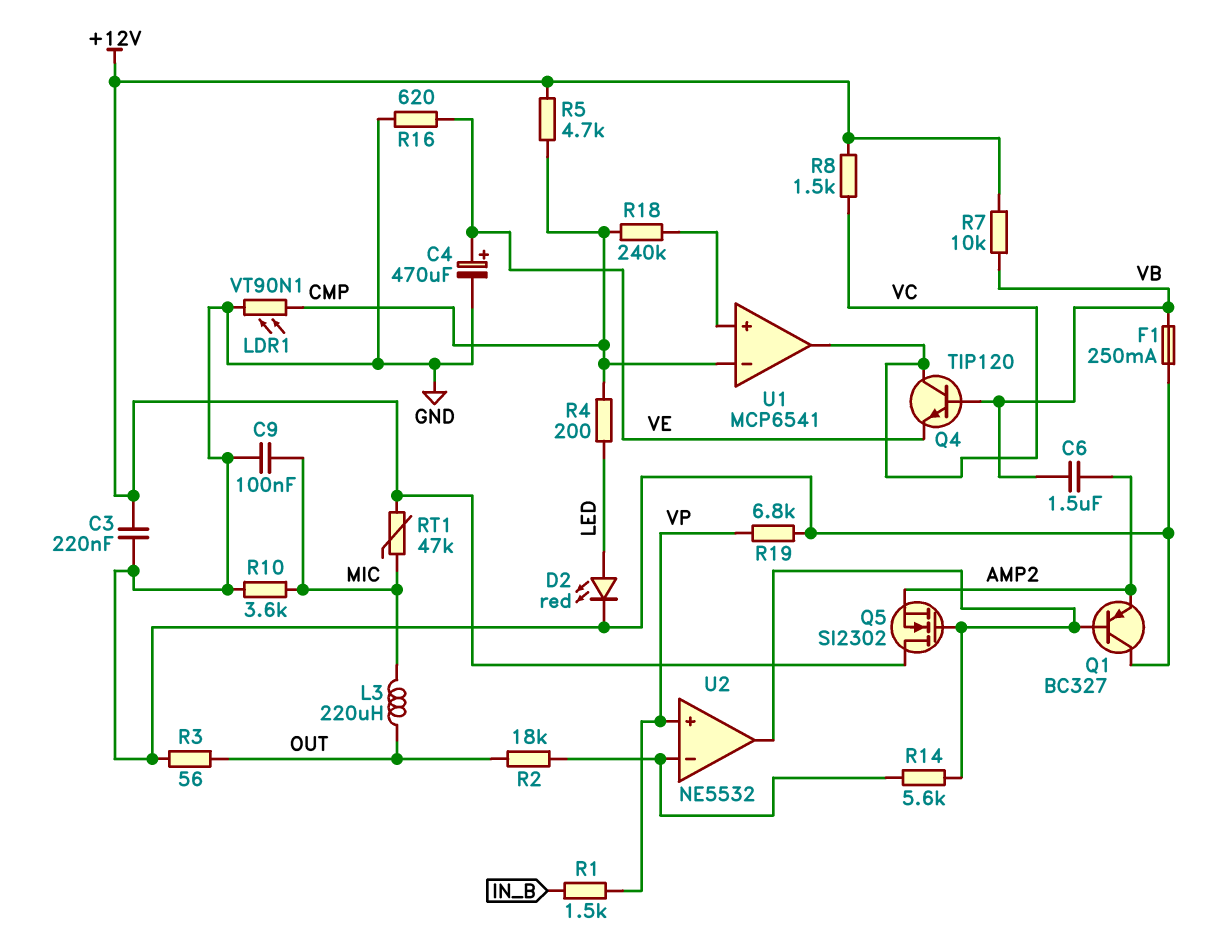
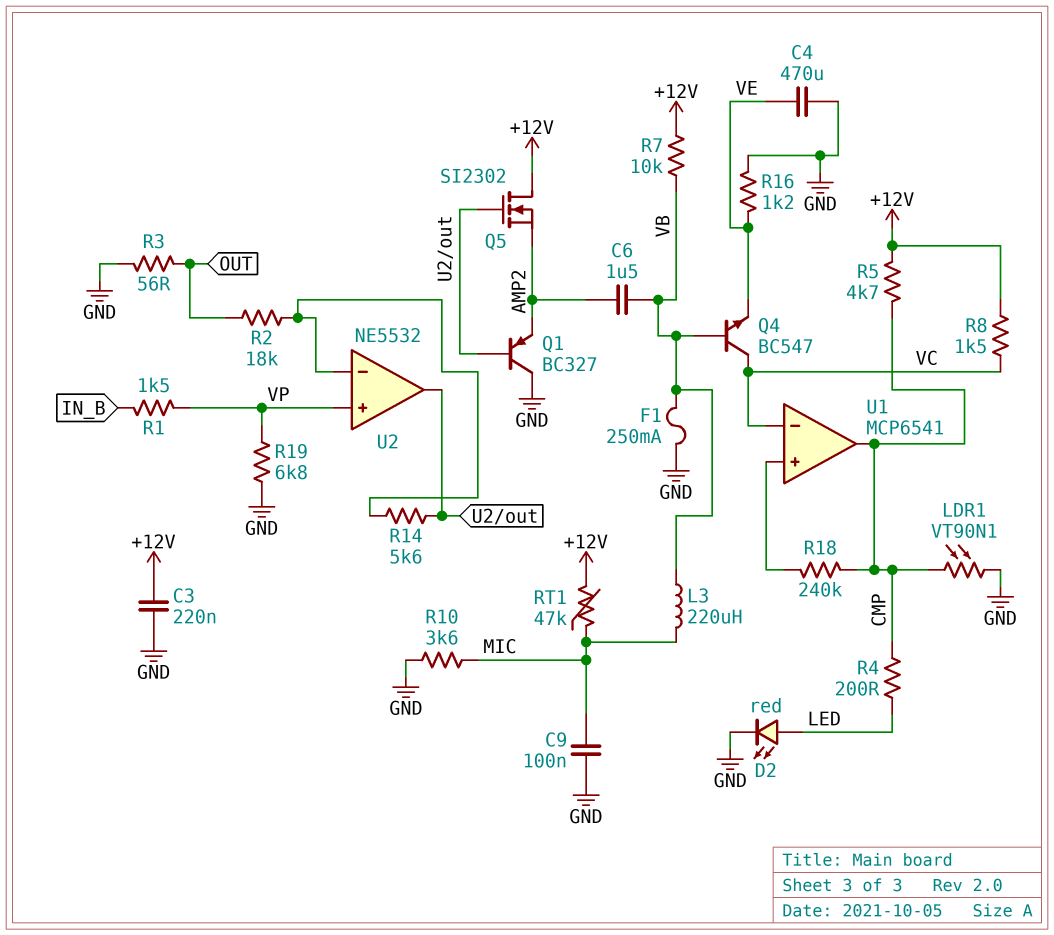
C4: 470uF (plus VE, minus GND) -> 470uF (GND, VE)
L3: 220uH (MIC, OUT) -> 220uH (MIC, VB)
Q4: NPN TIP120 (B VB, C VC, E VE) -> NPN BC547 (B VB, C VC, E VE)
R16: 620 (GND, VE) -> 1.2k (GND, VE)
U1 pin in-: CMP -> VC
U1 pin out: VC -> CMP

